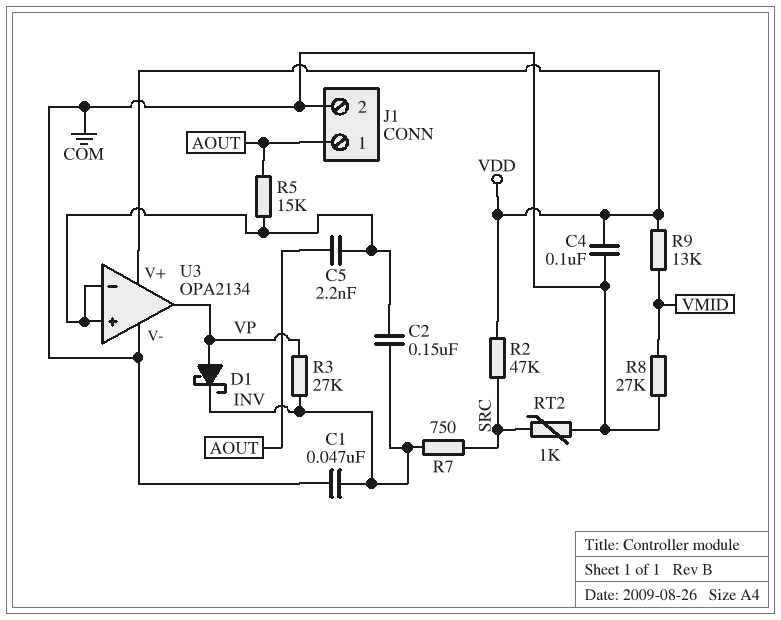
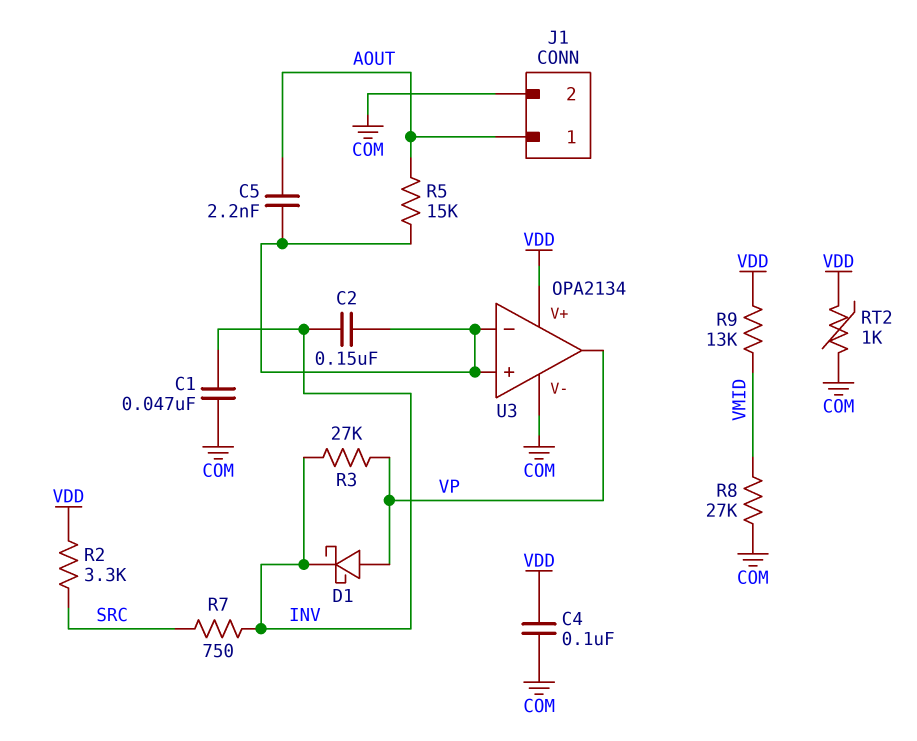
R2: 47k (SRC, VDD) -> 3.3k (SRC, VDD)
RT2: 1k (COM, SRC) -> 1k (COM, VDD)

